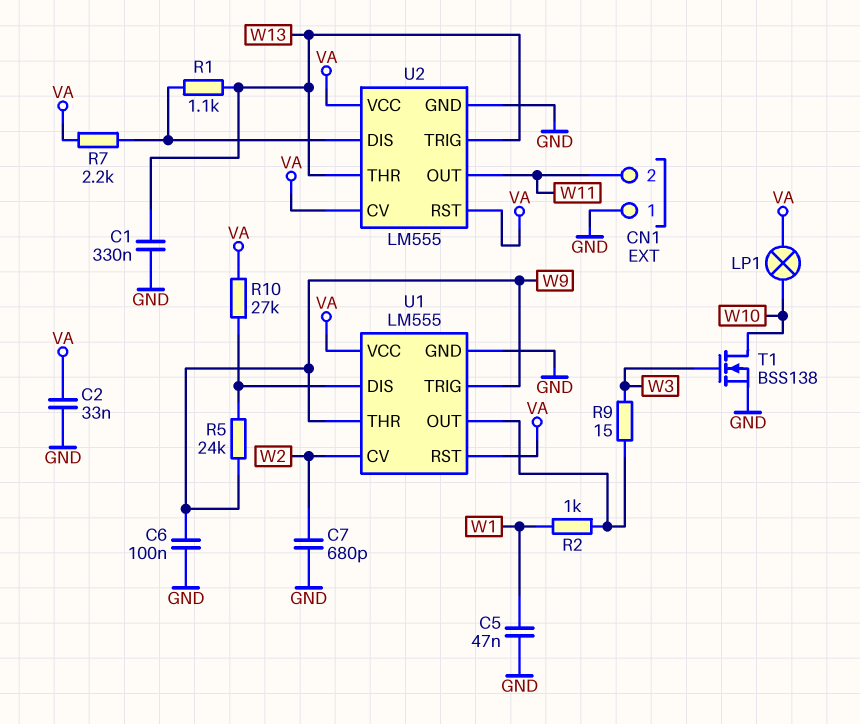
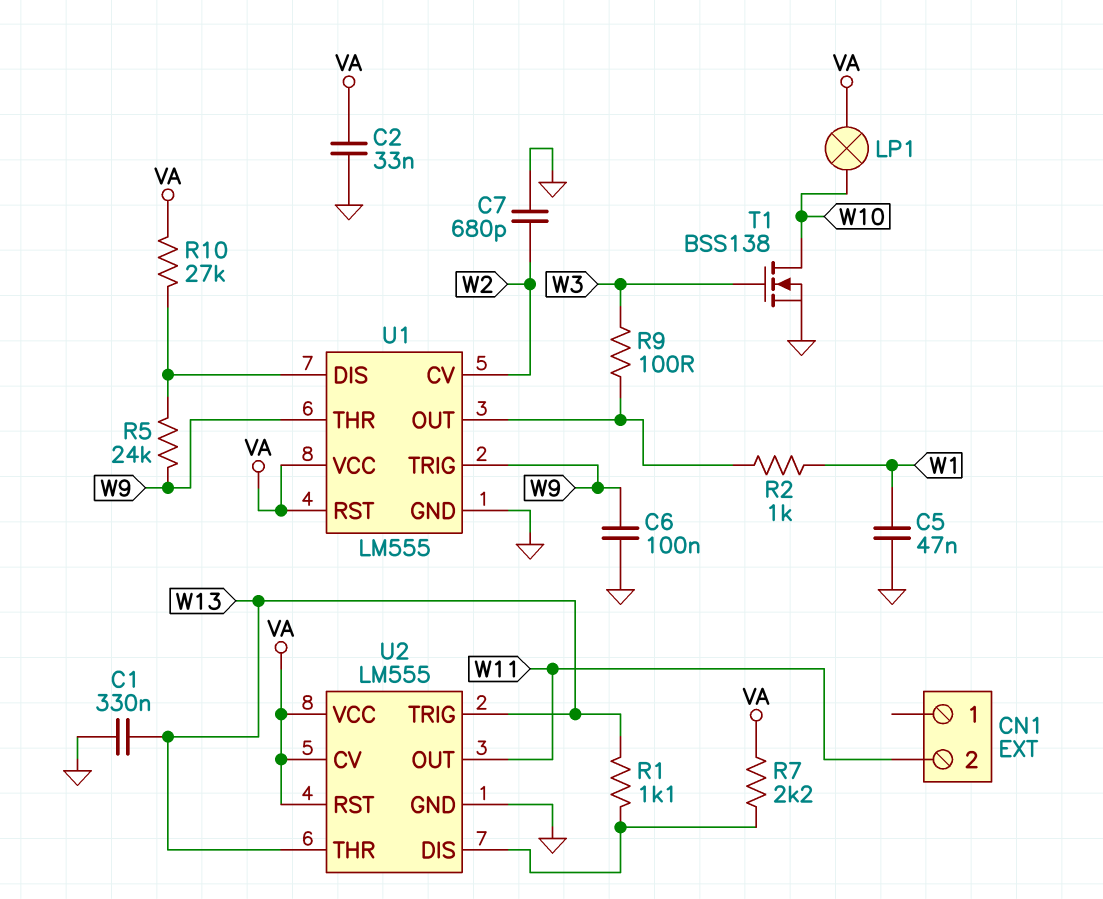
CN1 pin 1: GND -> none
R9: 15 (U1/OUT, W3) -> 100 (U1/OUT, W3)

